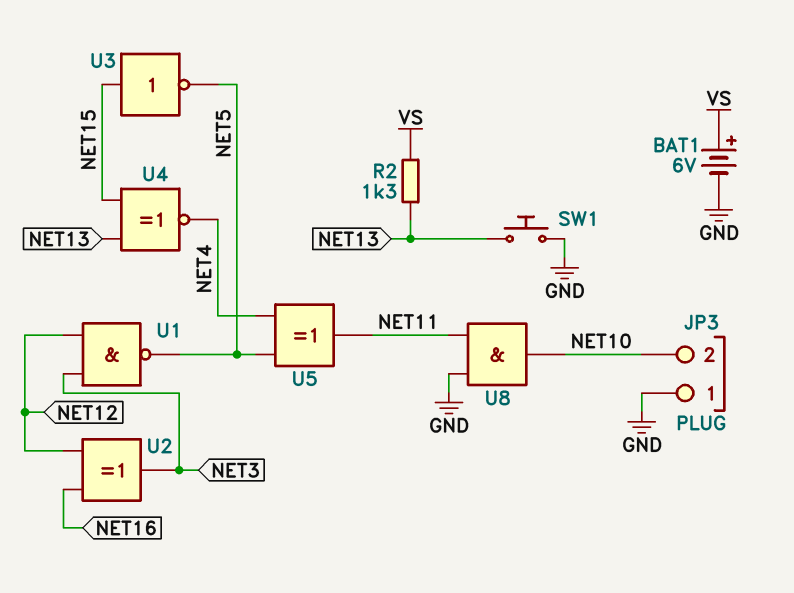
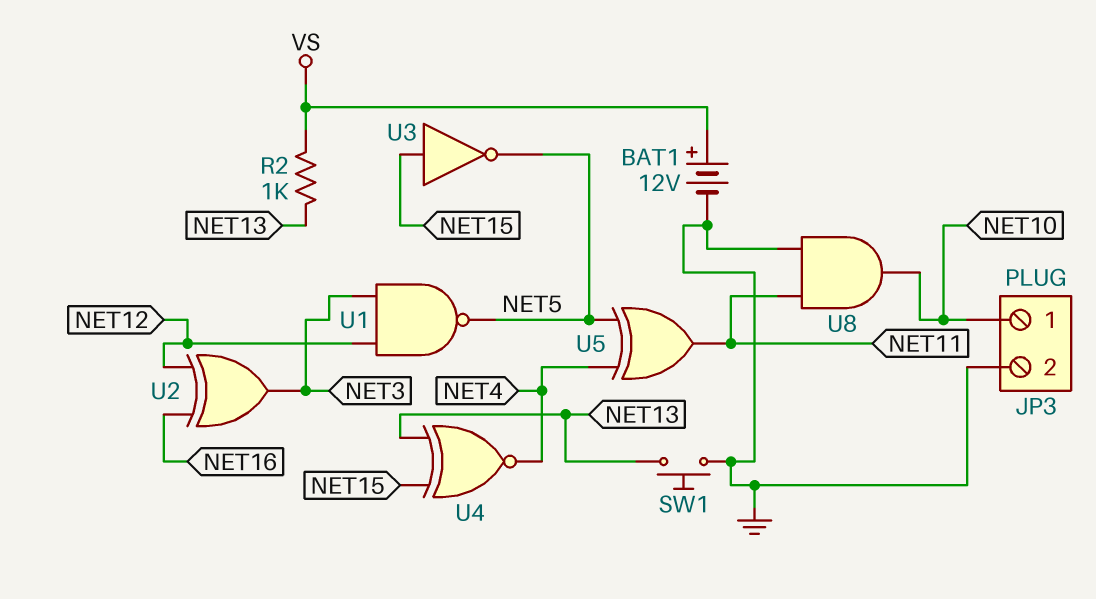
BAT1: 6V (plus VS, minus GND) -> 12V (plus VS, minus GND)
JP3 pin 1: GND -> NET10
JP3 pin 2: NET10 -> GND
R2: 1.3k (NET13, VS) -> 1k (NET13, VS)

